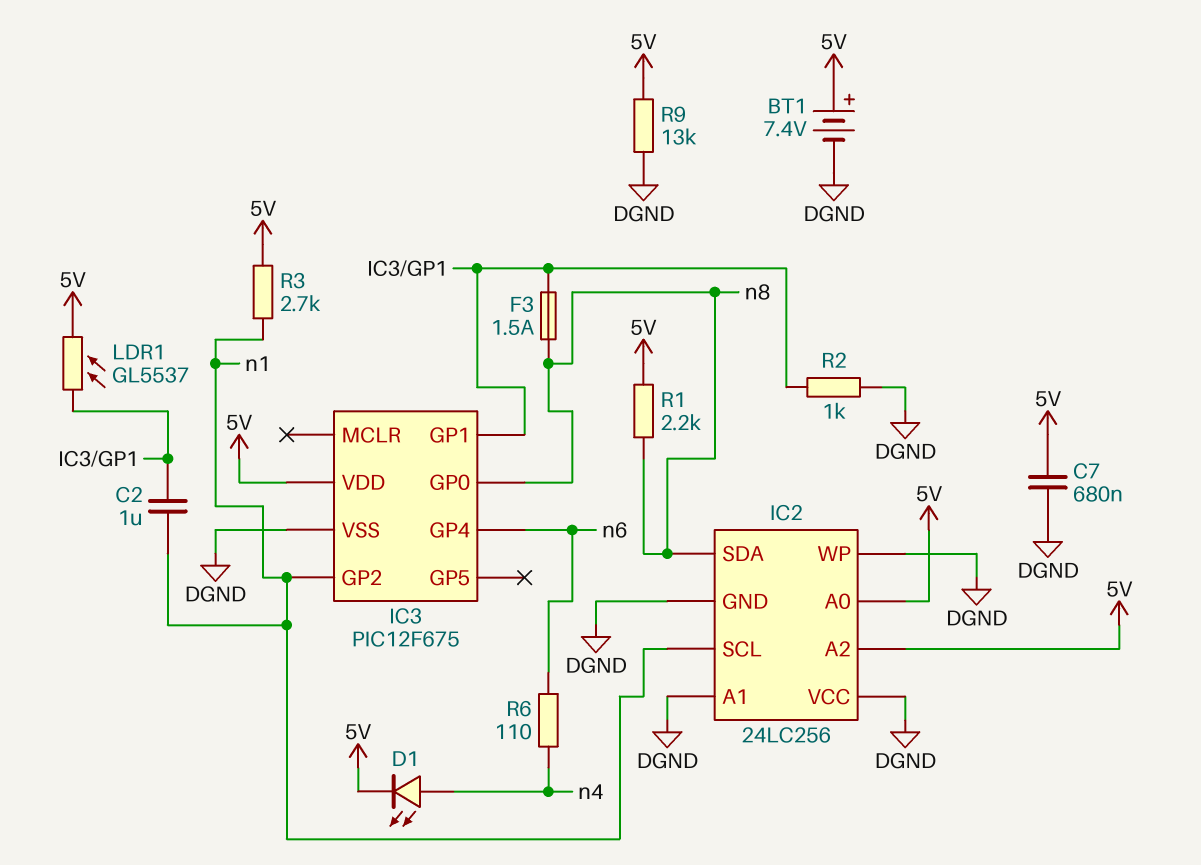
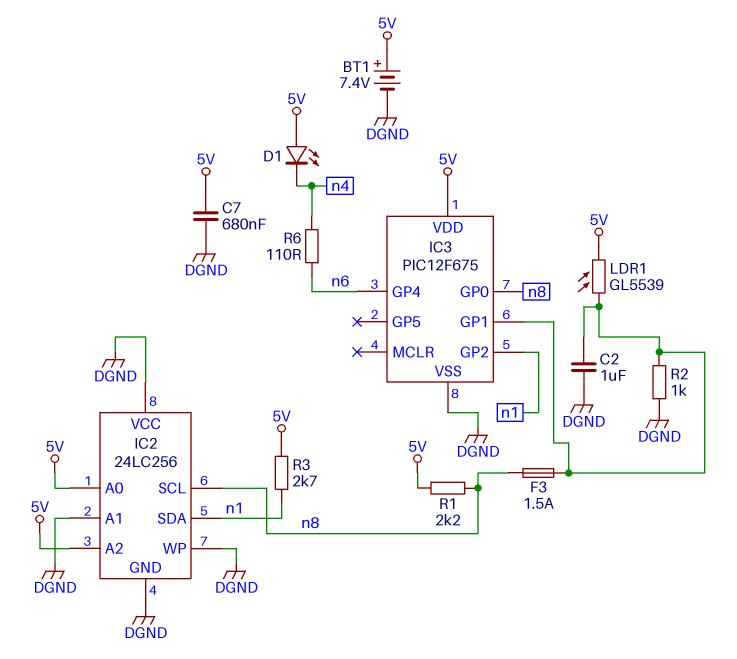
C2: 1uF (IC3/GP1, n1) -> 1uF (DGND, IC3/GP1)
D1: LED (A n4, K 5V) -> LED (A 5V, K n4)
IC2 pin SCL: n1 -> n8
IC2 pin SDA: n8 -> n1
LDR1: GL5537 (5V, IC3/GP1) -> GL5539 (5V, IC3/GP1)
R9: 13k (5V, DGND) -> none

